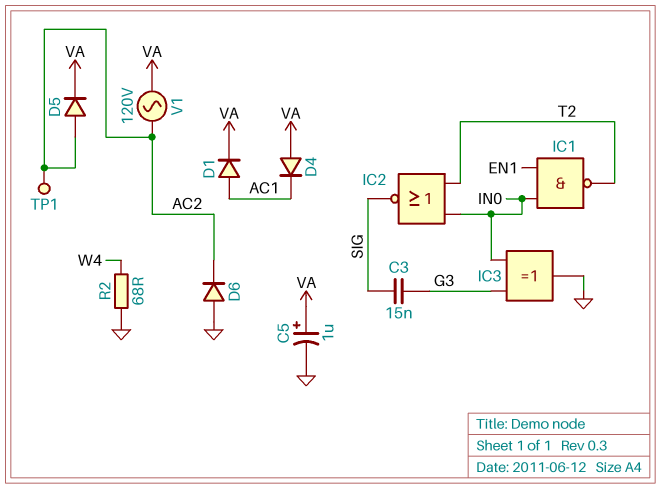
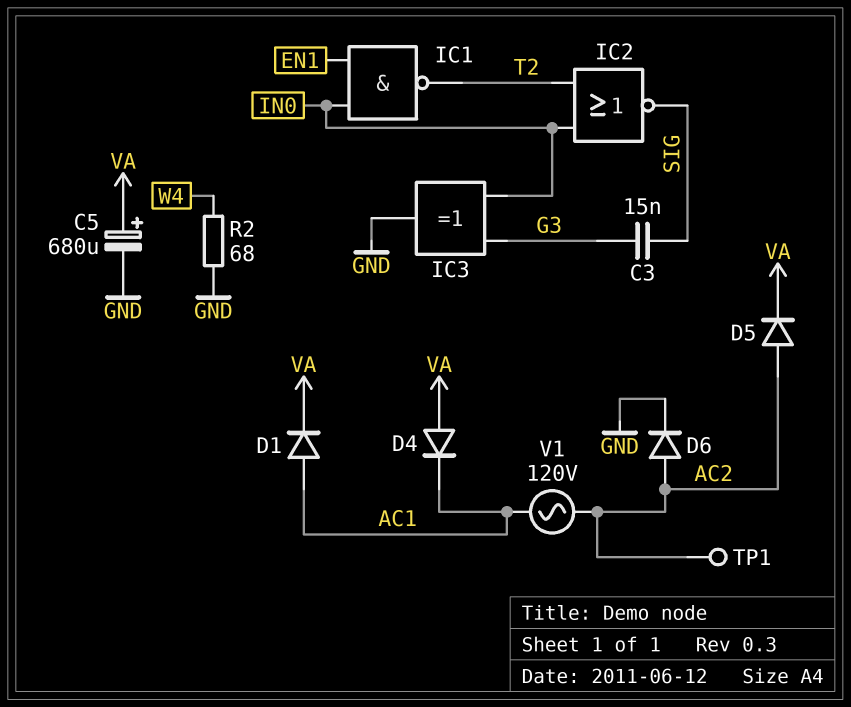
C5: 1uF (plus VA, minus GND) -> 680uF (plus VA, minus GND)
D6: diode (A GND, K AC2) -> diode (A AC2, K GND)
V1: AC 120V (AC2, VA) -> AC 120V (AC1, AC2)

